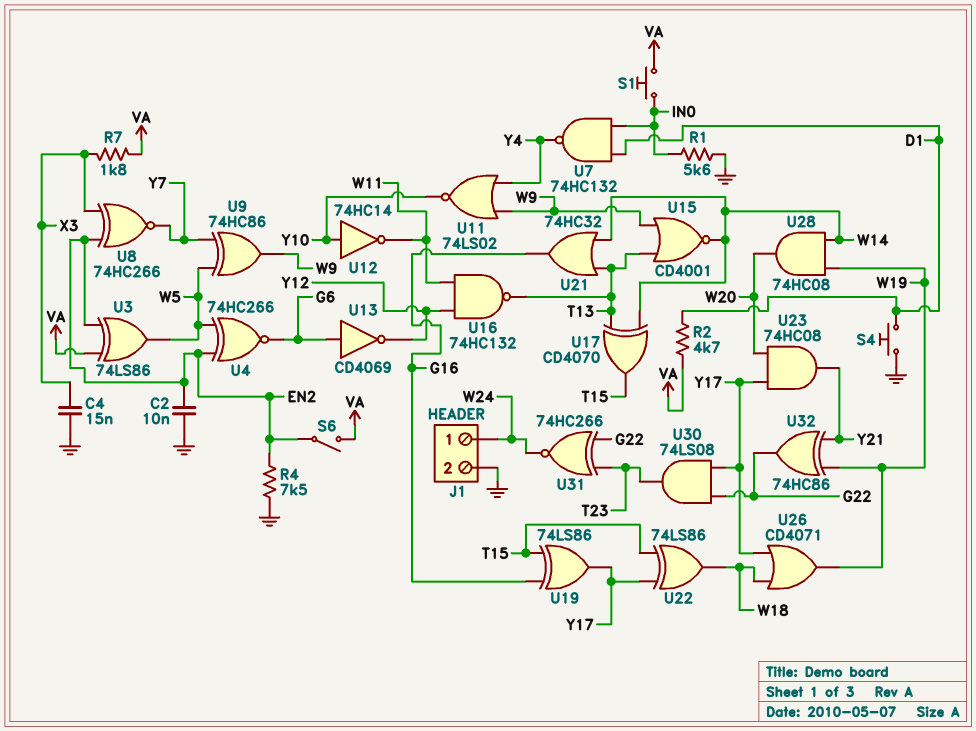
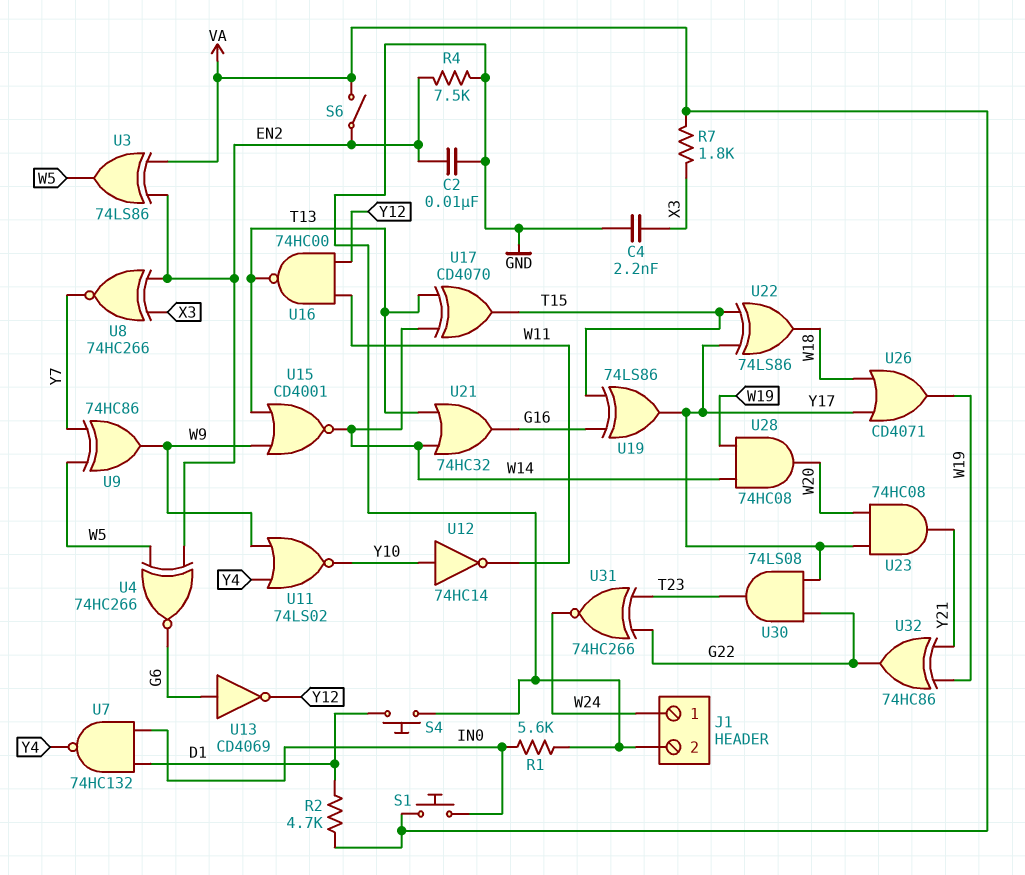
C4: 15nF (GND, X3) -> 2.2nF (GND, X3)
U16: NAND 74HC132 (in W11, in Y12, out T13) -> NAND 74HC00 (in W11, in Y12, out T13)

